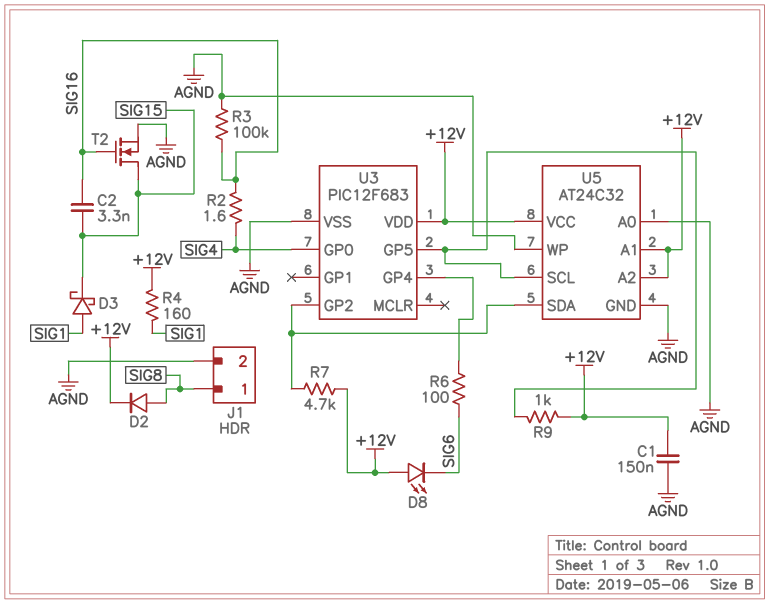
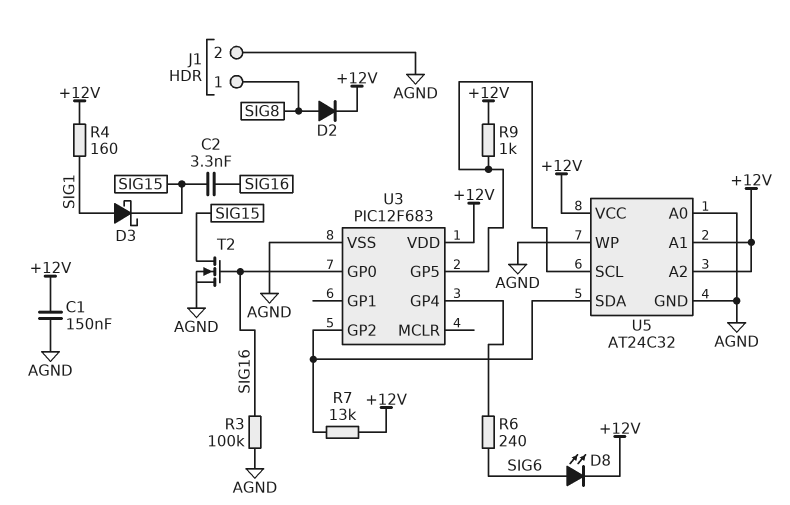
D8: LED (A +12V, K SIG6) -> LED (A SIG6, K +12V)
R2: 1.6 (SIG4, SIG16) -> none
R6: 100 (SIG6, U3/GP4) -> 240 (SIG6, U3/GP4)
R7: 4.7k (+12V, U3/GP2) -> 13k (+12V, U3/GP2)
U3 pin GP0: SIG4 -> SIG16

